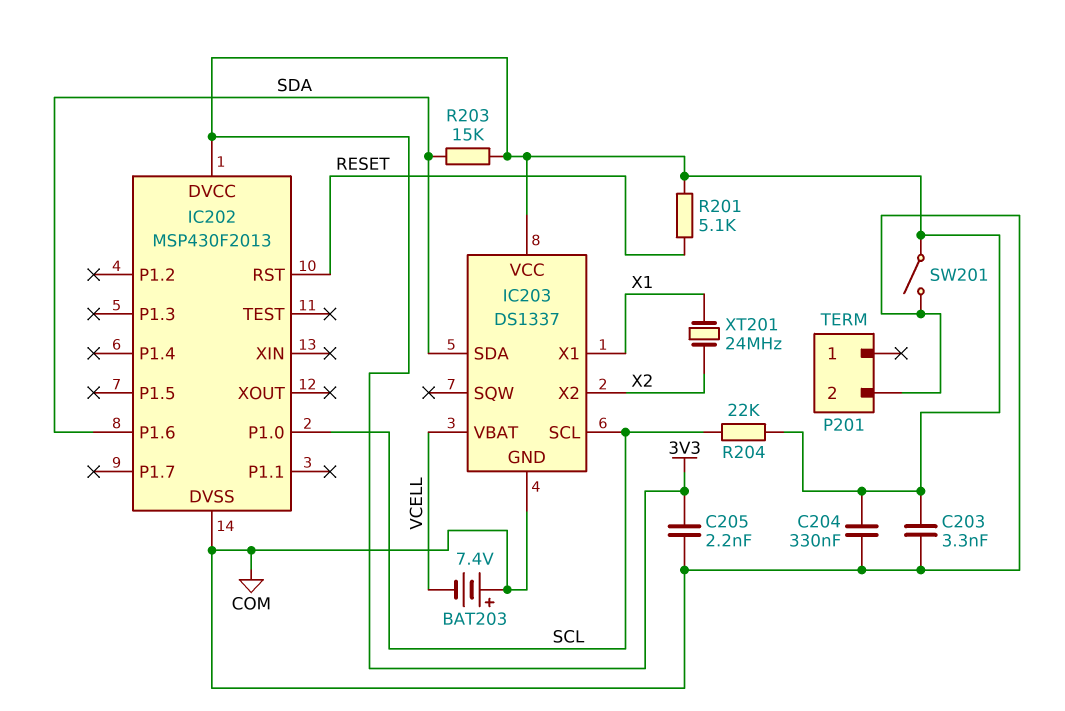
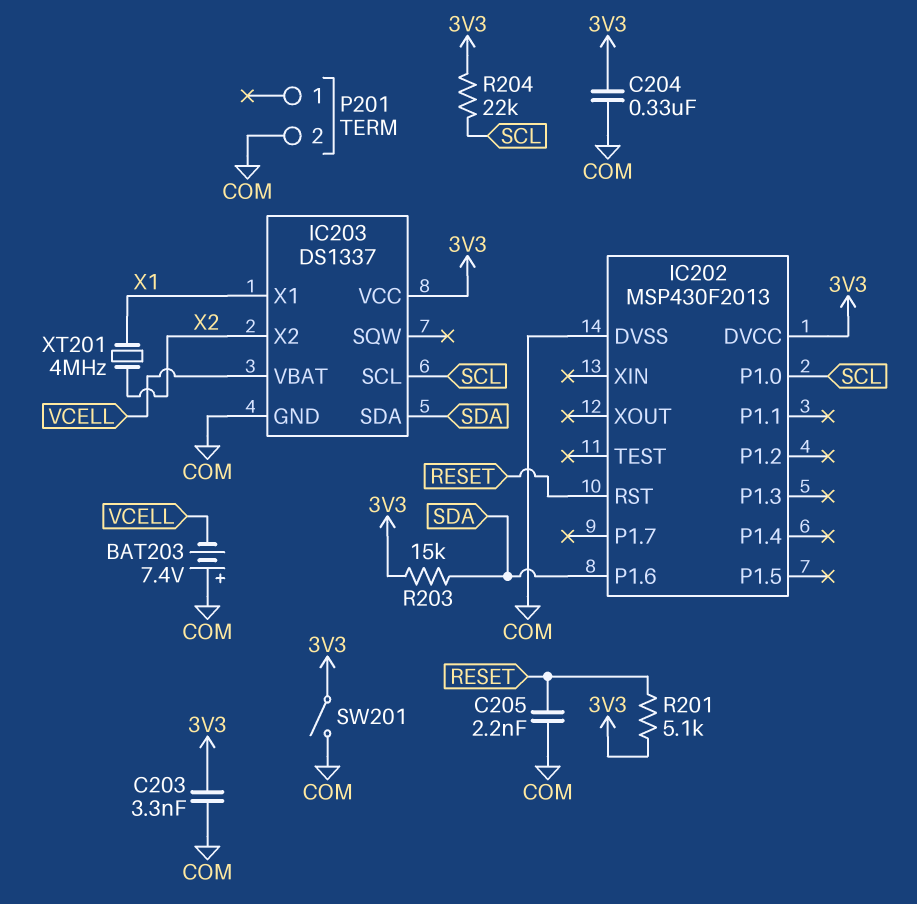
C205: 2.2nF (3V3, COM) -> 2.2nF (COM, RESET)
XT201: 24MHz (X1, X2) -> 4MHz (X1, X2)

